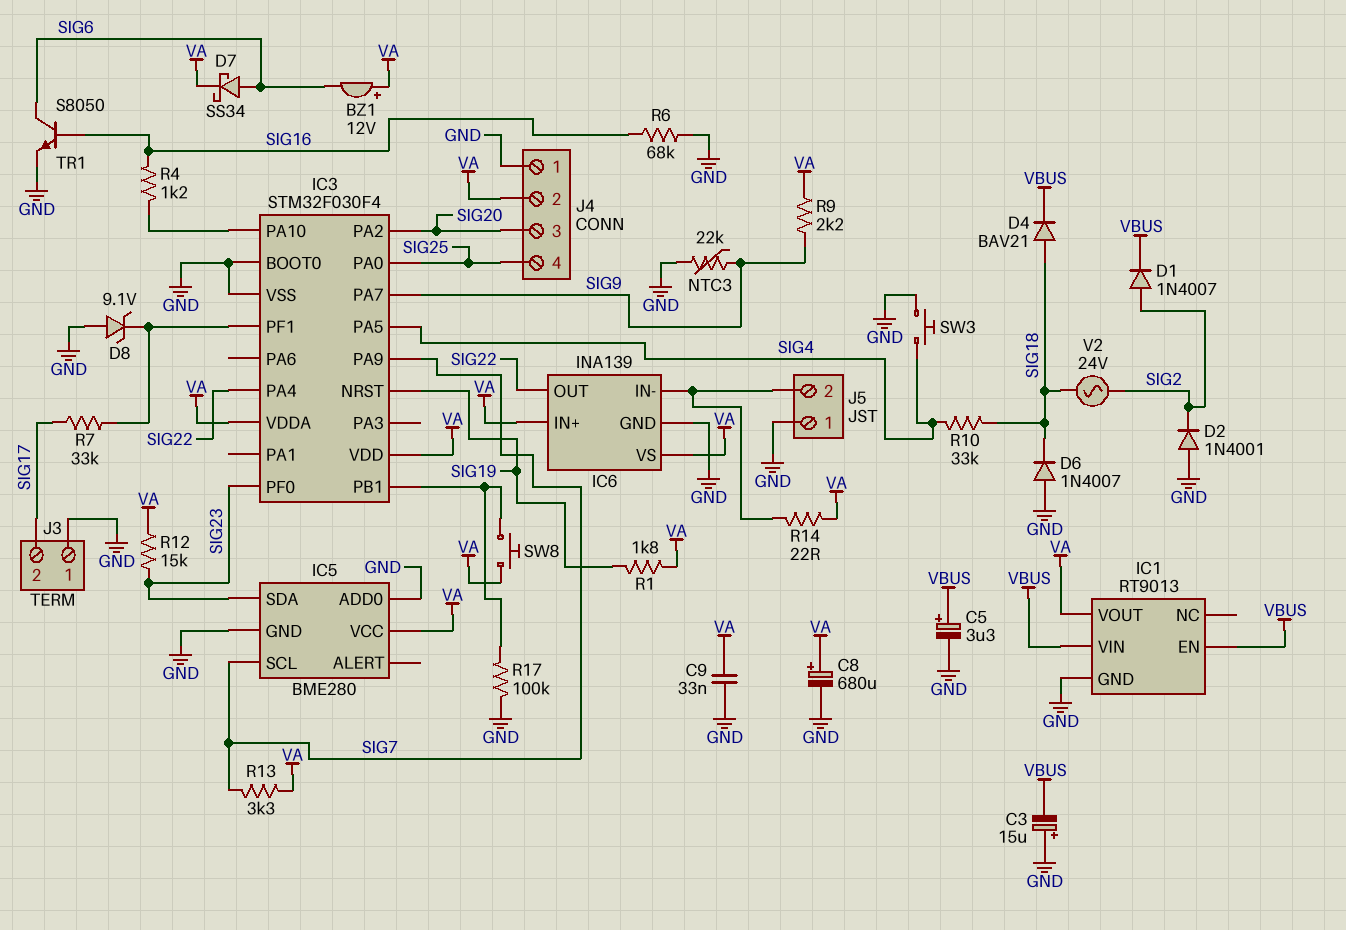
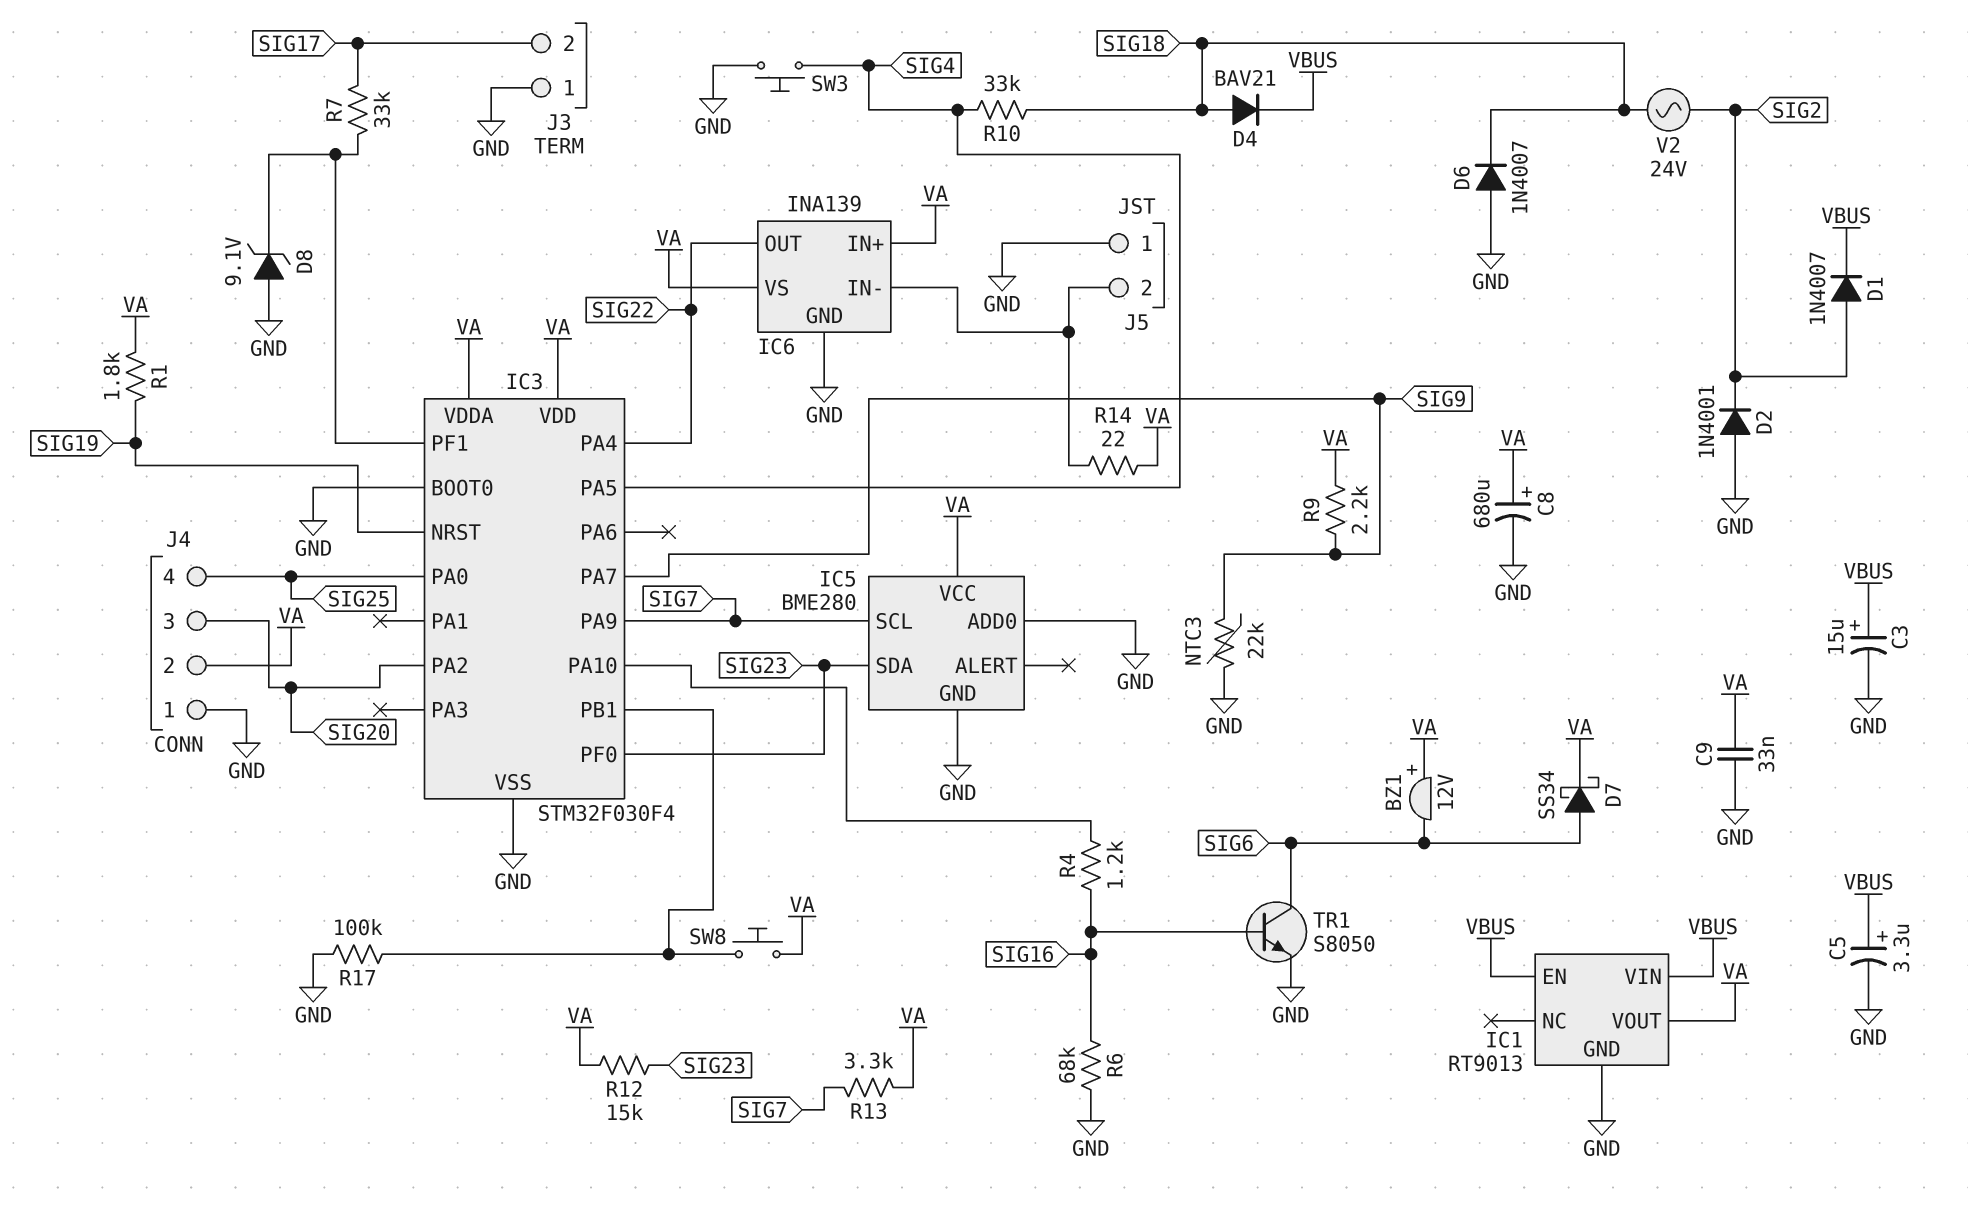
C3: 15uF (plus GND, minus VBUS) -> 15uF (plus VBUS, minus GND)

